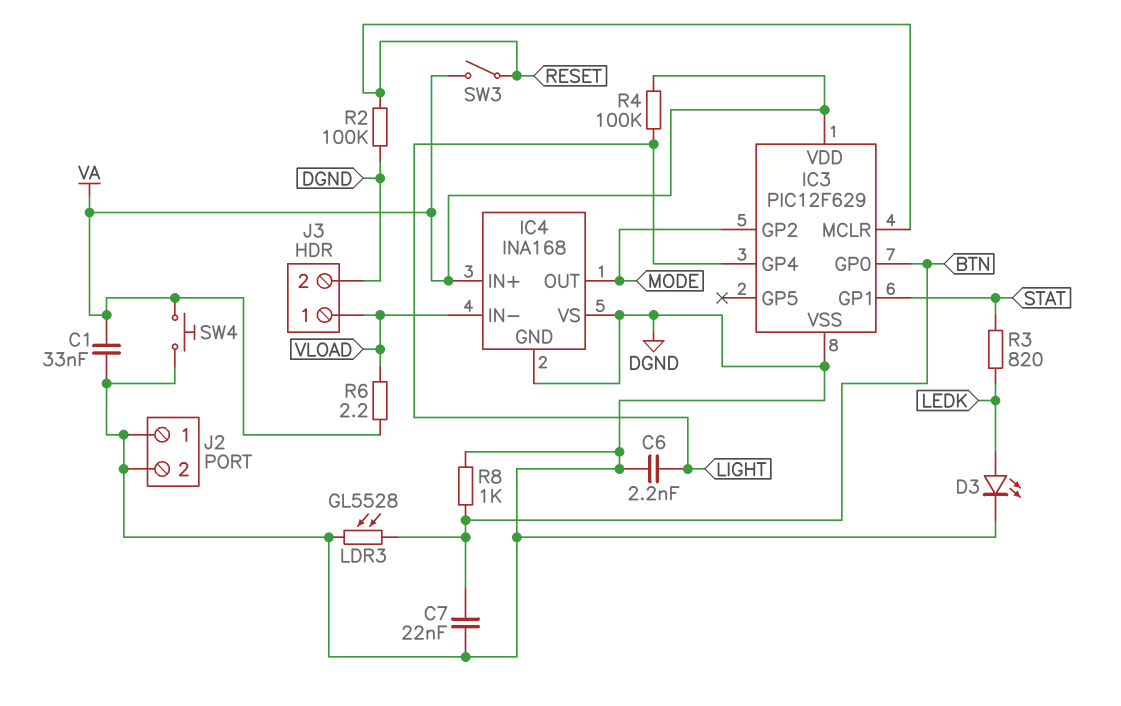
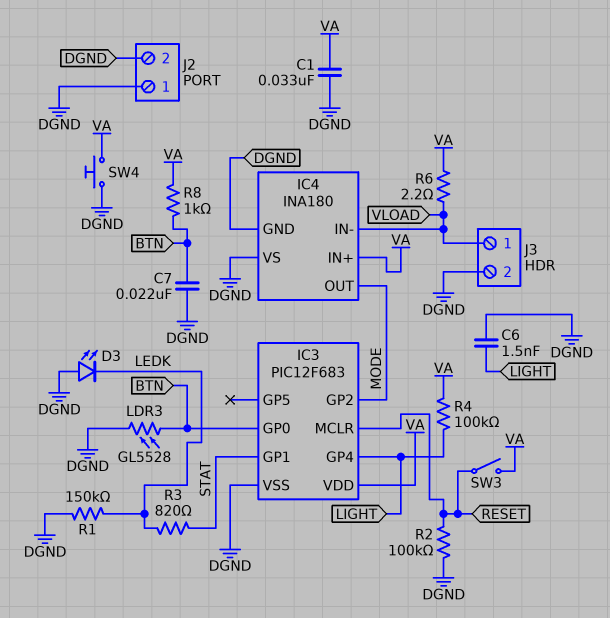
C6: 2.2nF (DGND, LIGHT) -> 1.5nF (DGND, LIGHT)
D3: LED (A LEDK, K DGND) -> LED (A DGND, K LEDK)
IC3: PIC12F629 -> PIC12F683
IC4: INA168 -> INA180
R1: none -> 150k (DGND, LEDK)
R8: 1k (BTN, DGND) -> 1k (BTN, VA)

